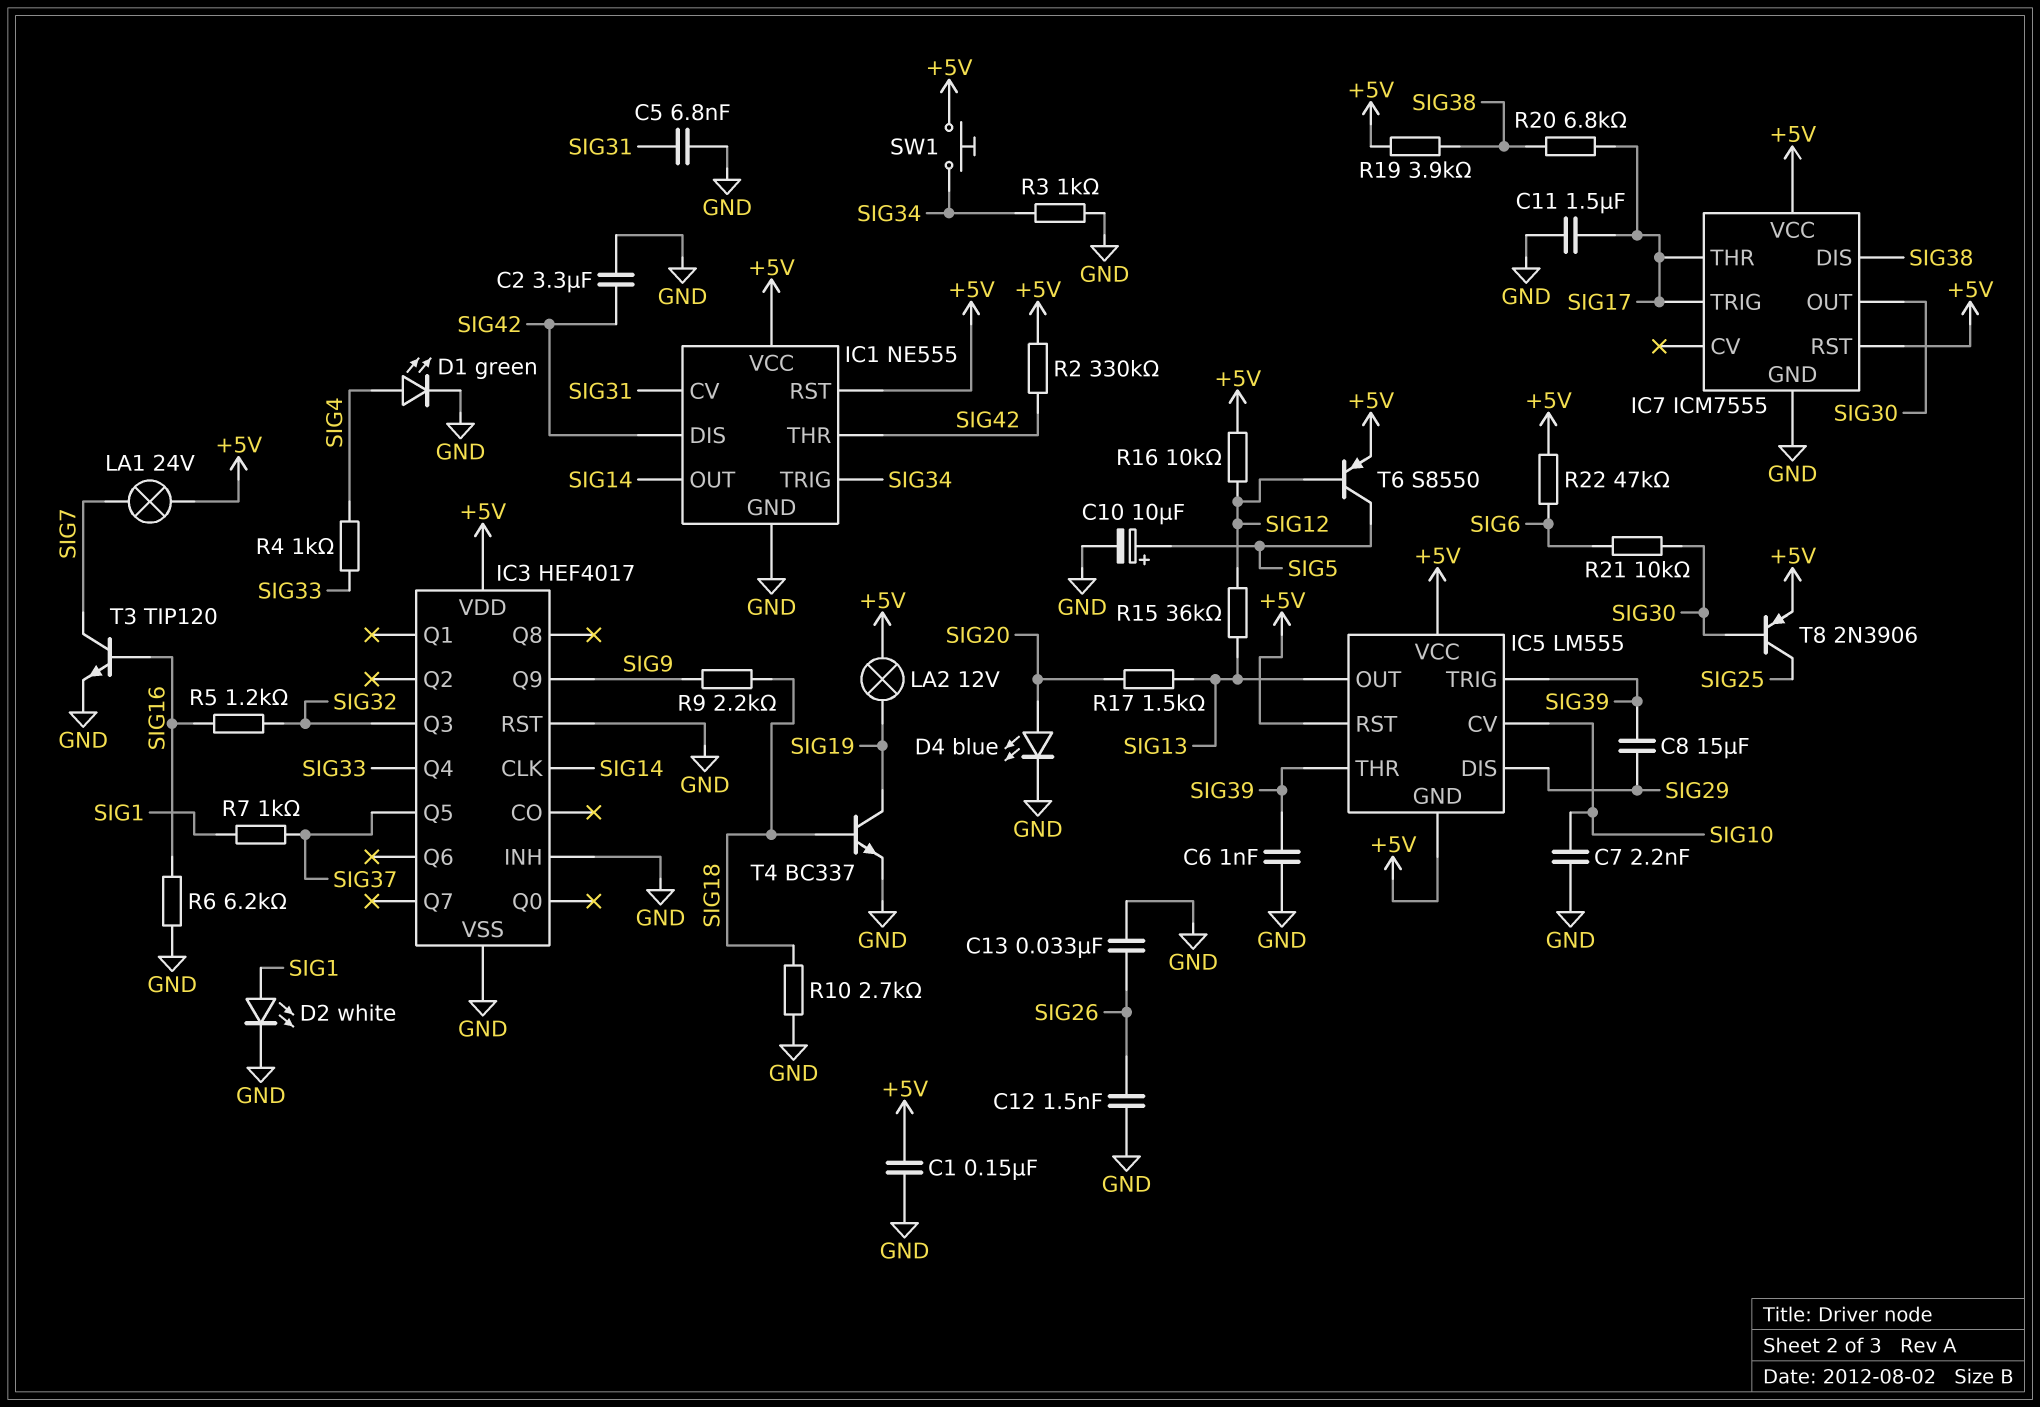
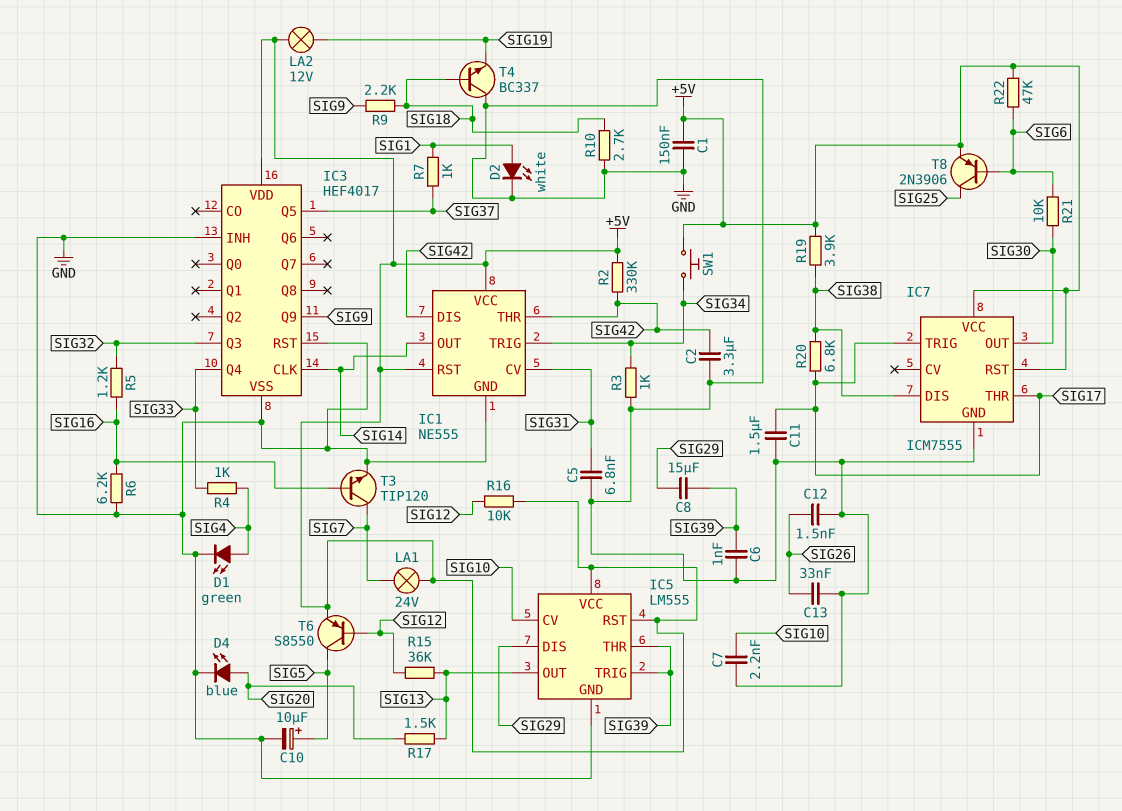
IC5 pin GND: +5V -> GND
T4: NPN BC337 (B SIG18, C SIG19, E GND) -> NPN BC337 (B SIG18, C GND, E SIG19)
T8: PNP 2N3906 (B SIG30, C SIG25, E +5V) -> PNP 2N3906 (B SIG6, C SIG25, E +5V)

